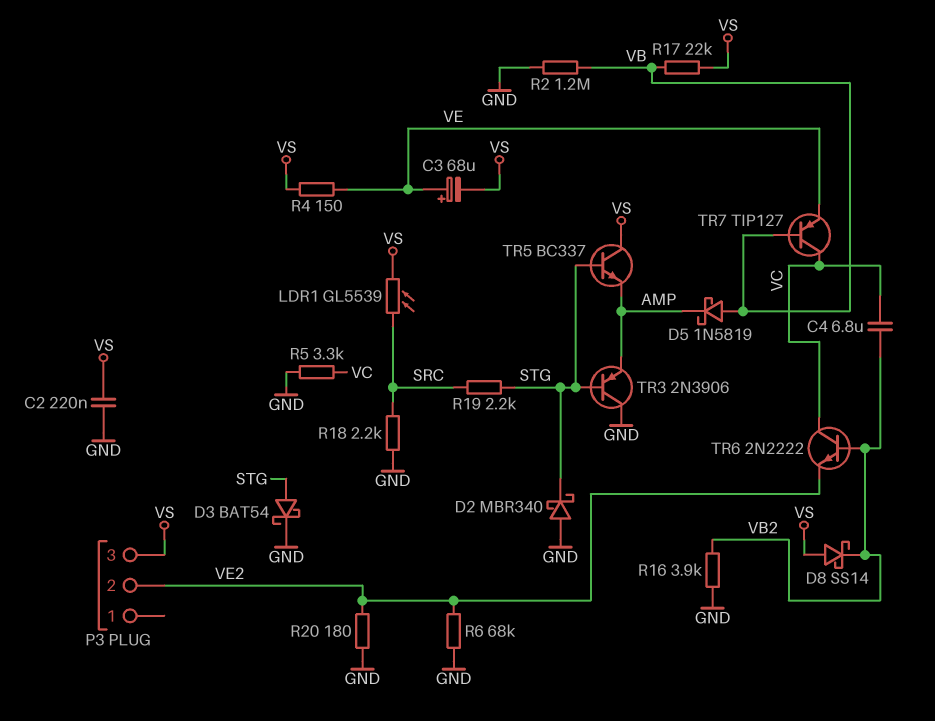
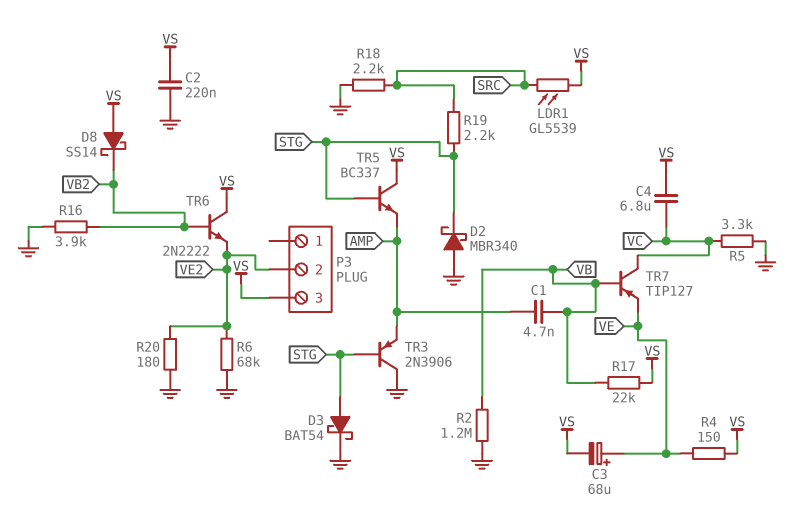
C1: none -> 4.7nF (AMP, VB)
C4: 6.8uF (VB2, VC) -> 6.8uF (VC, VS)
D5: schottky 1N5819 (A VB, K AMP) -> none
TR6: NPN 2N2222 (B VB2, C VC, E VE2) -> NPN 2N2222 (B VB2, C VS, E VE2)

